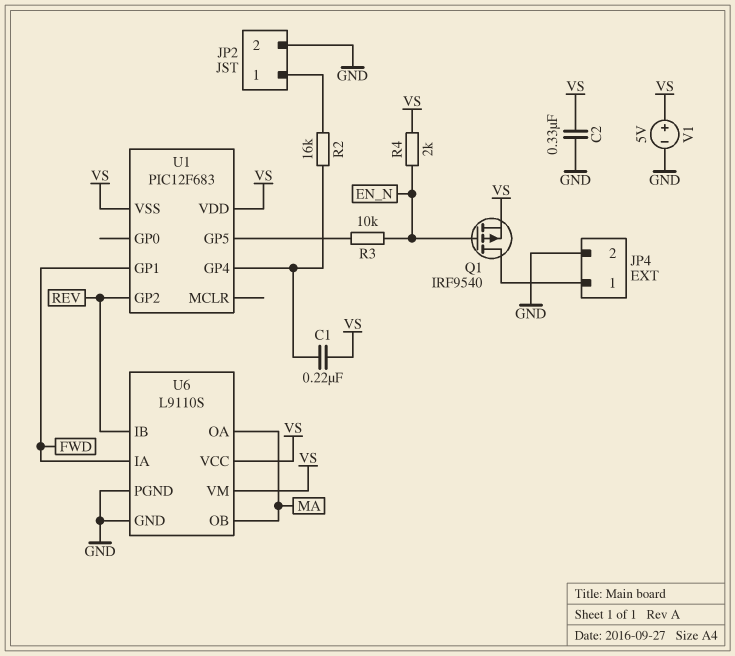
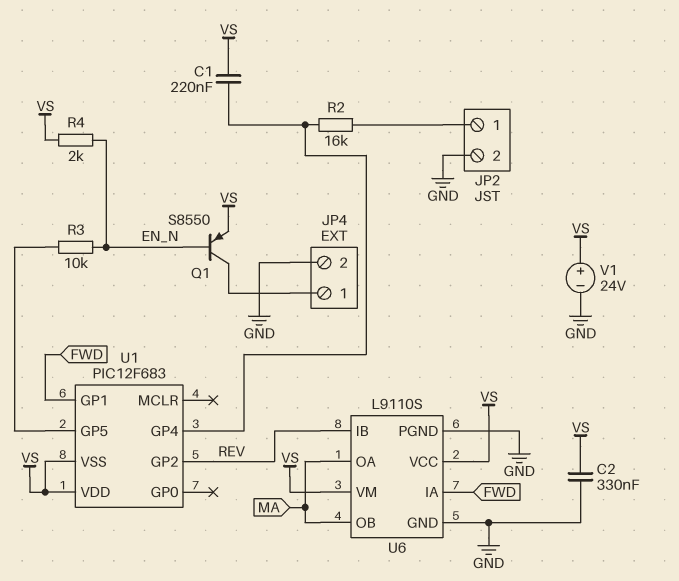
Q1: PMOS IRF9540 (G EN_N, D JP4/1, S VS) -> PNP S8550 (B EN_N, C JP4/1, E VS)
V1: 5V (plus VS, minus GND) -> 24V (plus VS, minus GND)

